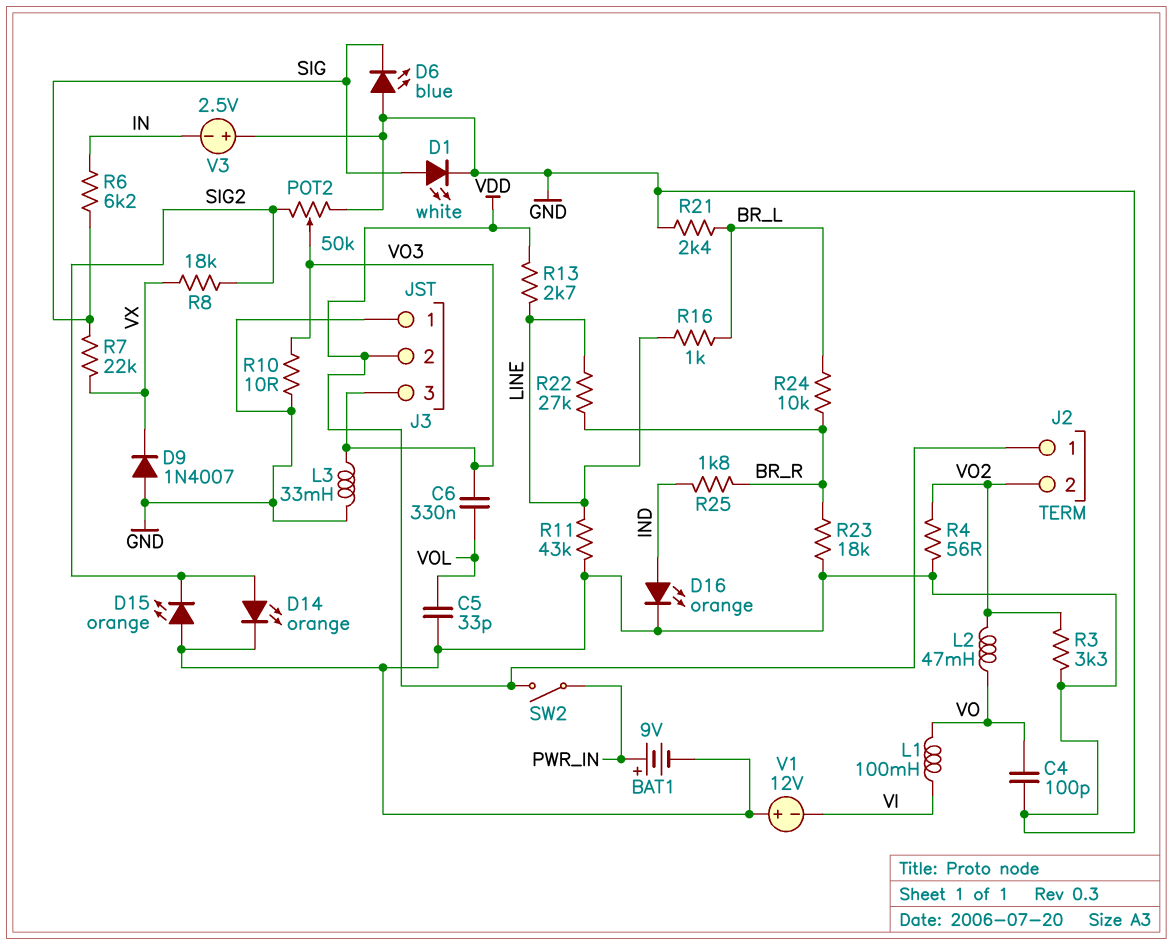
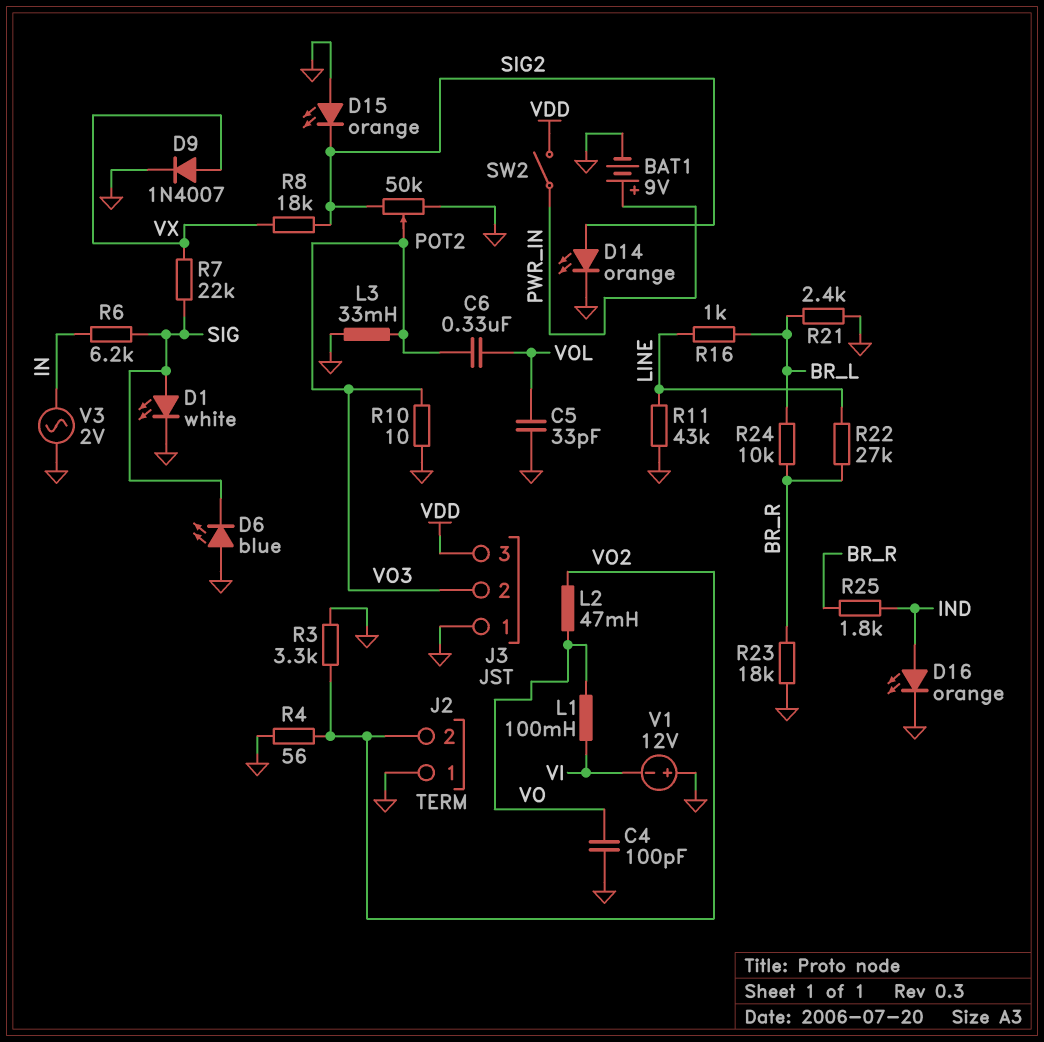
D9: diode 1N4007 (A GND, K VX) -> diode 1N4007 (A VX, K GND)
J2 pin 1: VDD -> GND
J3 pin 2: VDD -> VO3
J3 pin 3: VO3 -> VDD
R13: 2.7k (LINE, VDD) -> none
V3: 2.5V (plus GND, minus IN) -> AC 2V (GND, IN)

